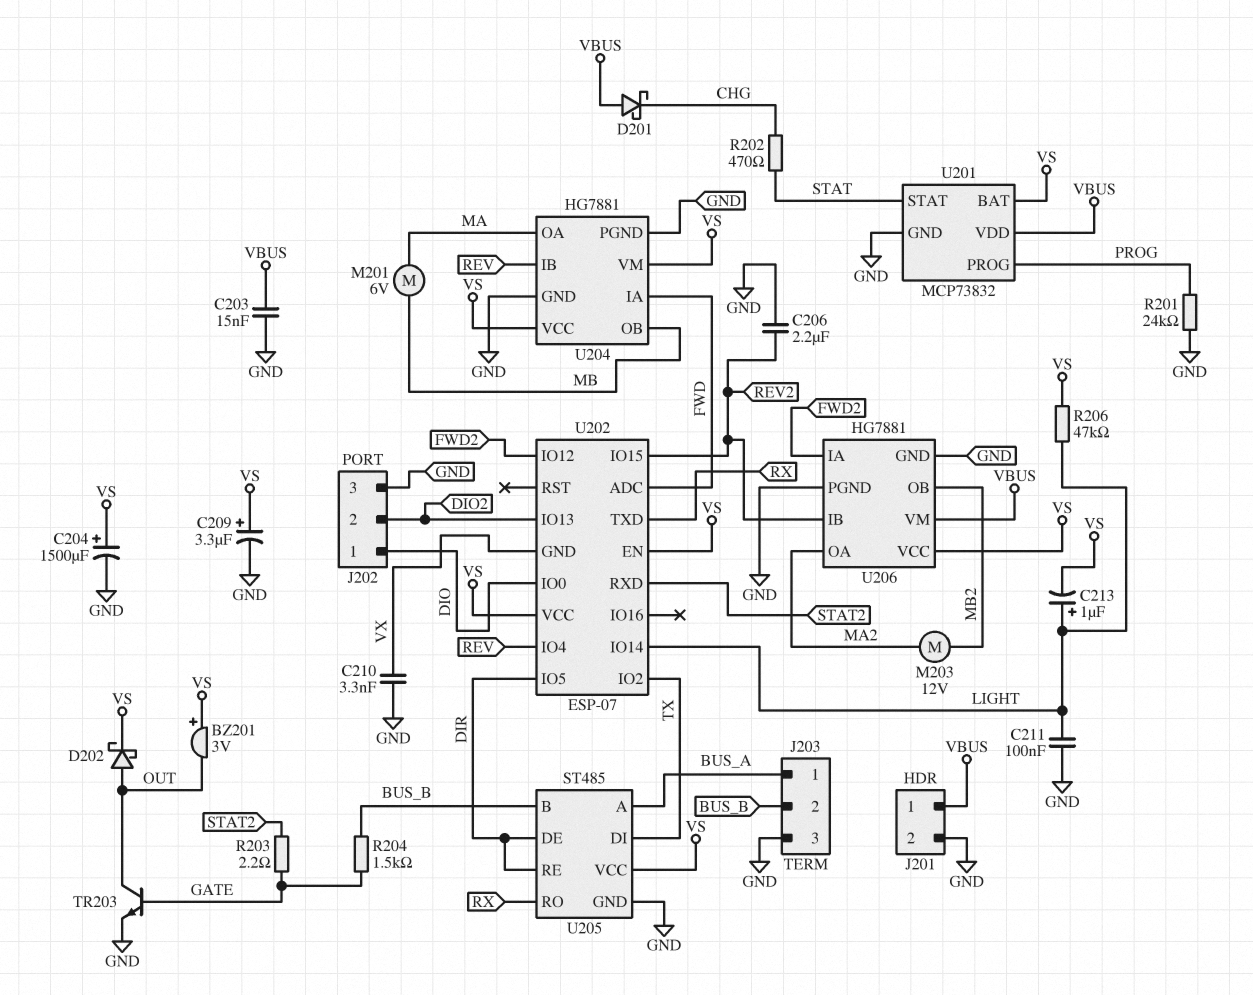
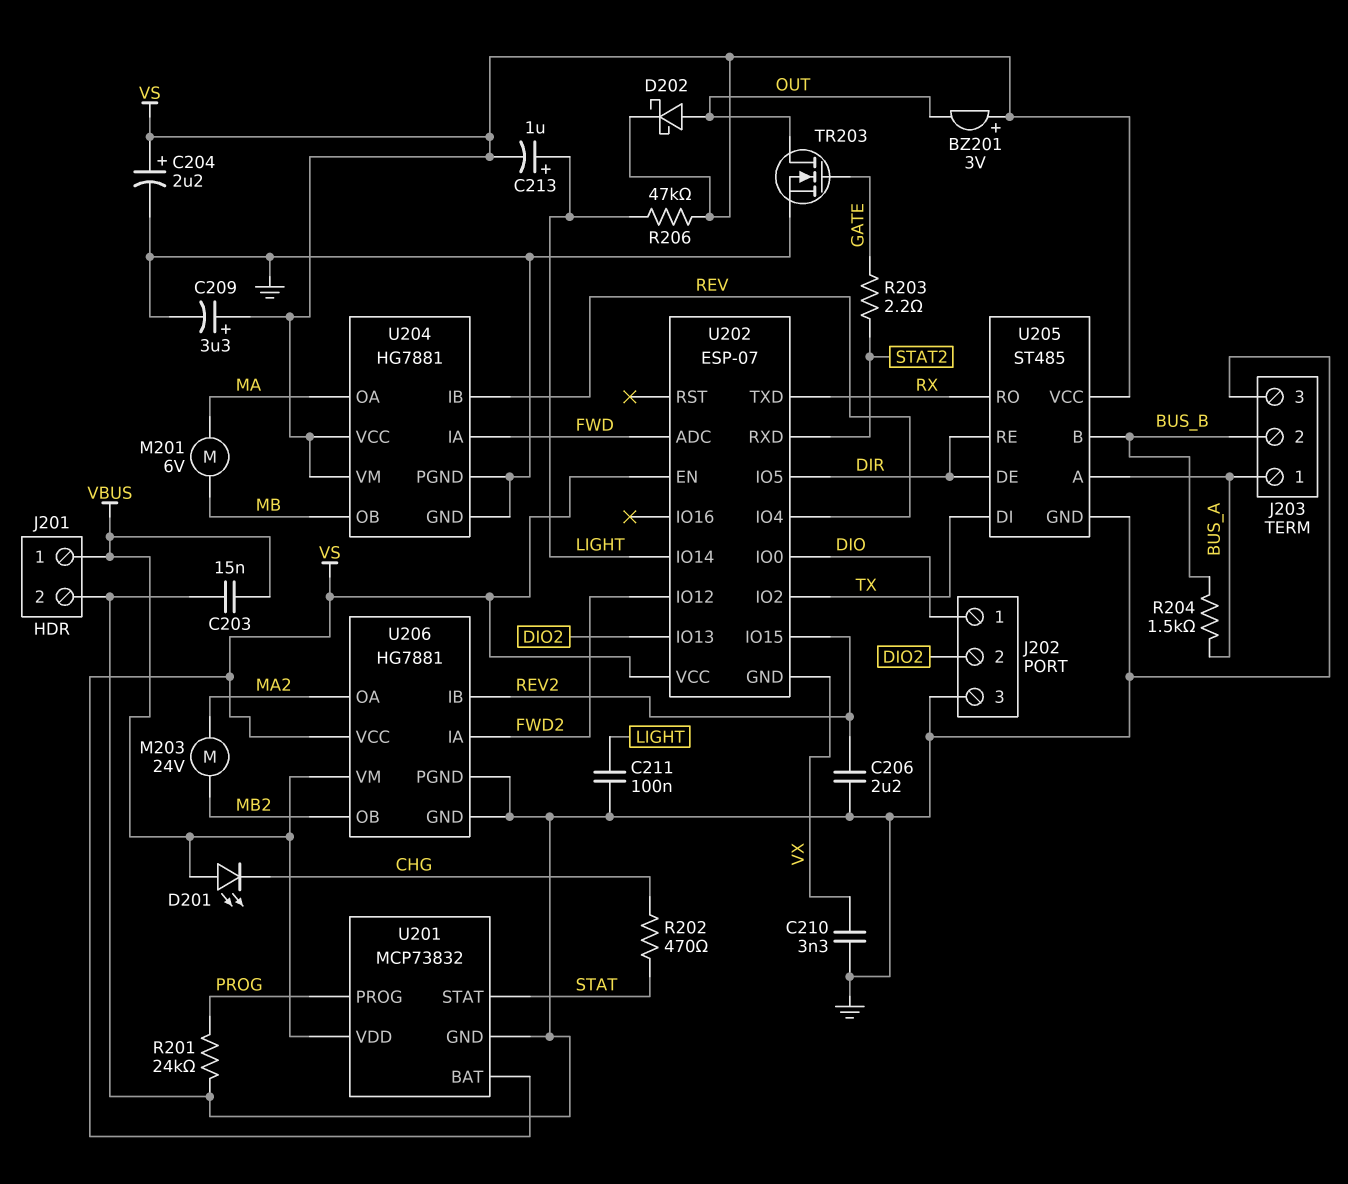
C204: 1500uF (plus VS, minus GND) -> 2.2uF (plus VS, minus GND)
D201: schottky (A VBUS, K CHG) -> LED (A VBUS, K CHG)
M203: motor 12V (MA2, MB2) -> motor 24V (MA2, MB2)
R204: 1.5k (BUS_B, GATE) -> 1.5k (BUS_A, BUS_B)
TR203: NPN (B GATE, C OUT, E GND) -> NMOS (G GATE, D OUT, S GND)

